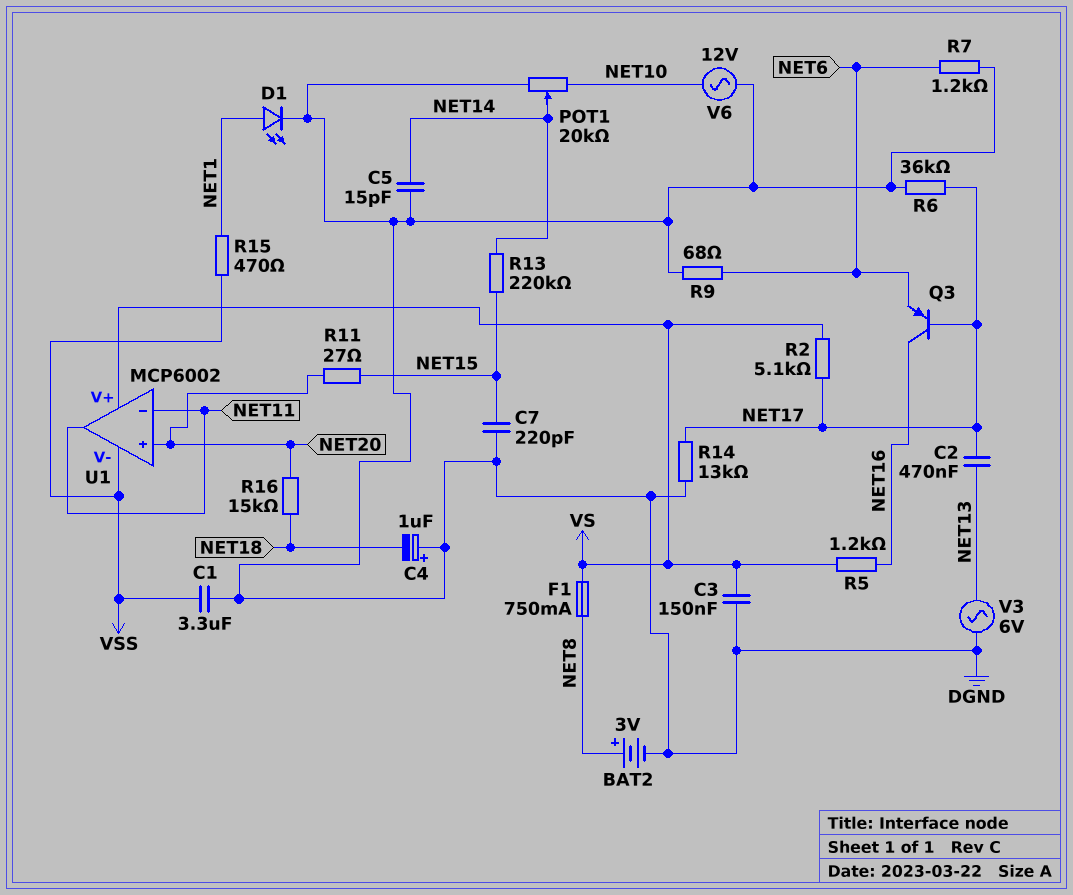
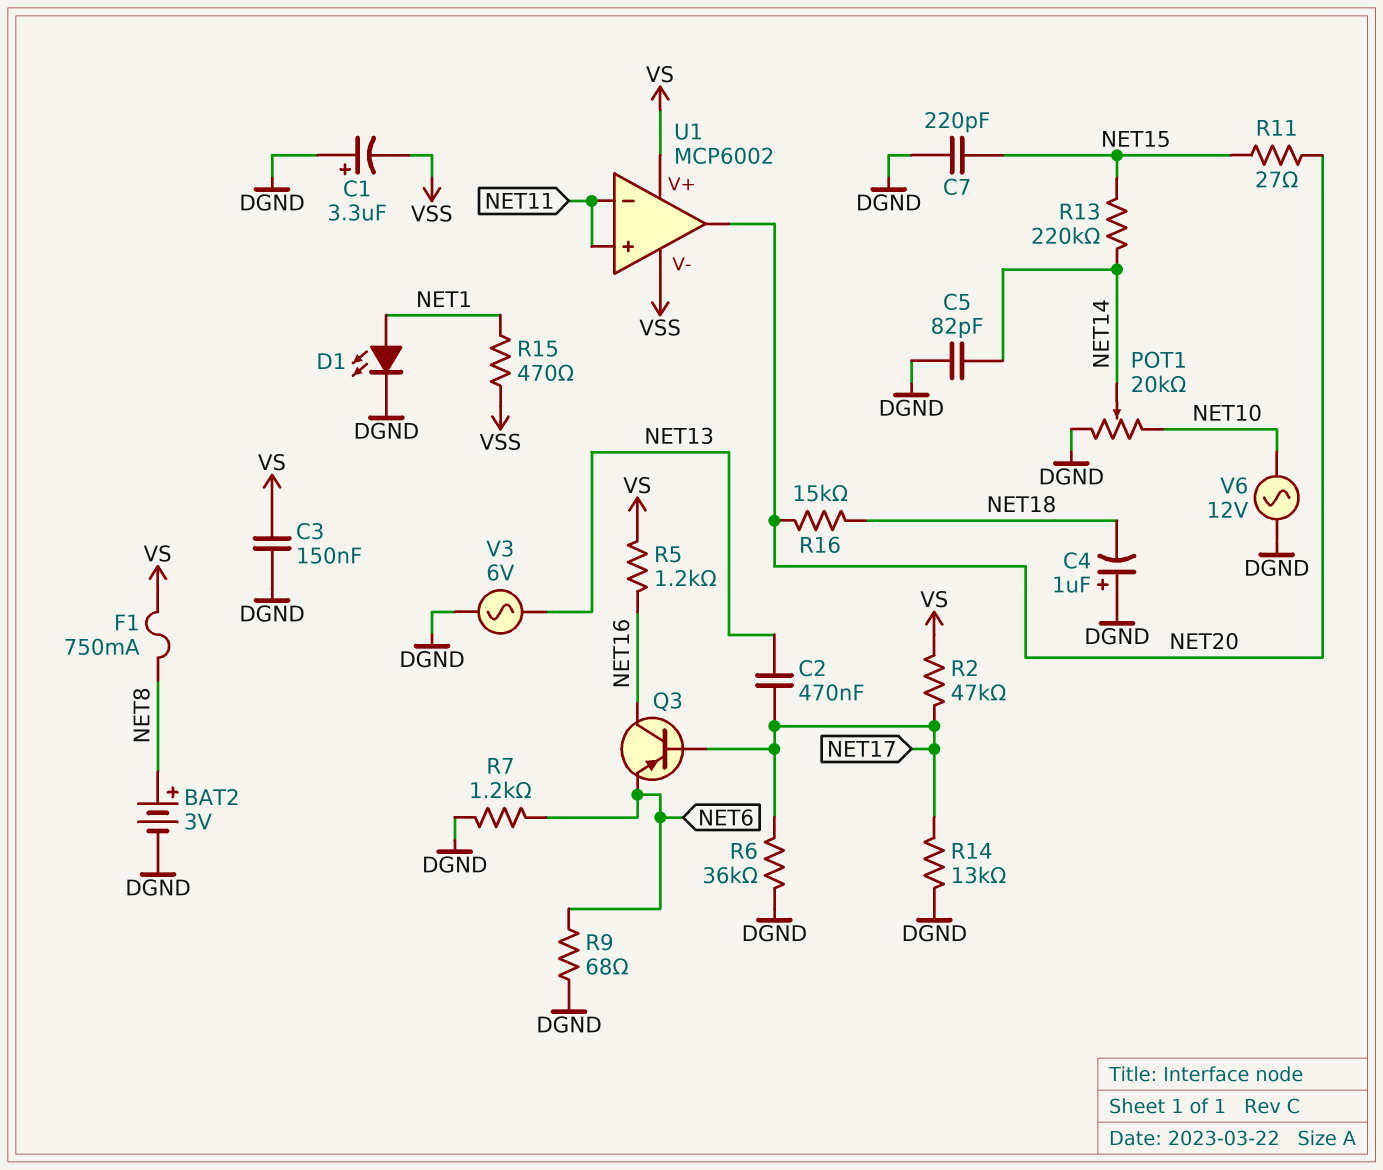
C1: 3.3uF (DGND, VSS) -> 3.3uF (plus DGND, minus VSS)
C5: 15pF (DGND, NET14) -> 82pF (DGND, NET14)
R2: 5.1k (NET17, VS) -> 47k (NET17, VS)
U1 pin in+: NET20 -> NET11
U1 pin out: NET11 -> NET20

